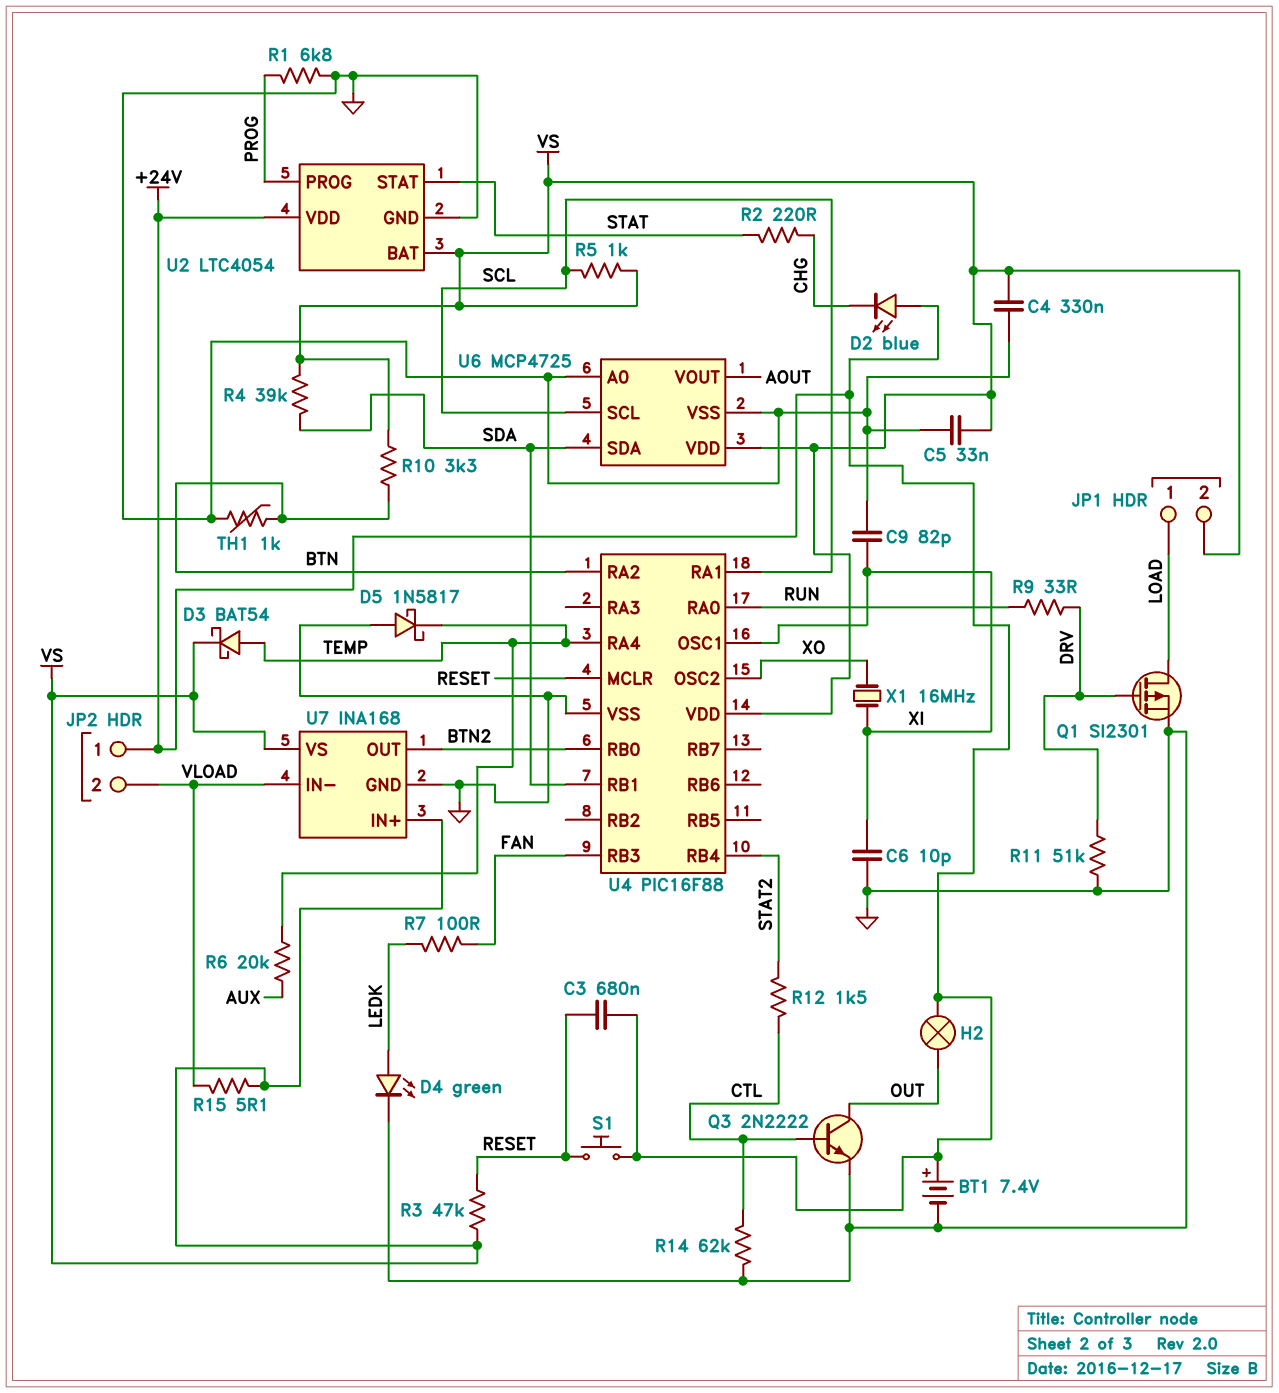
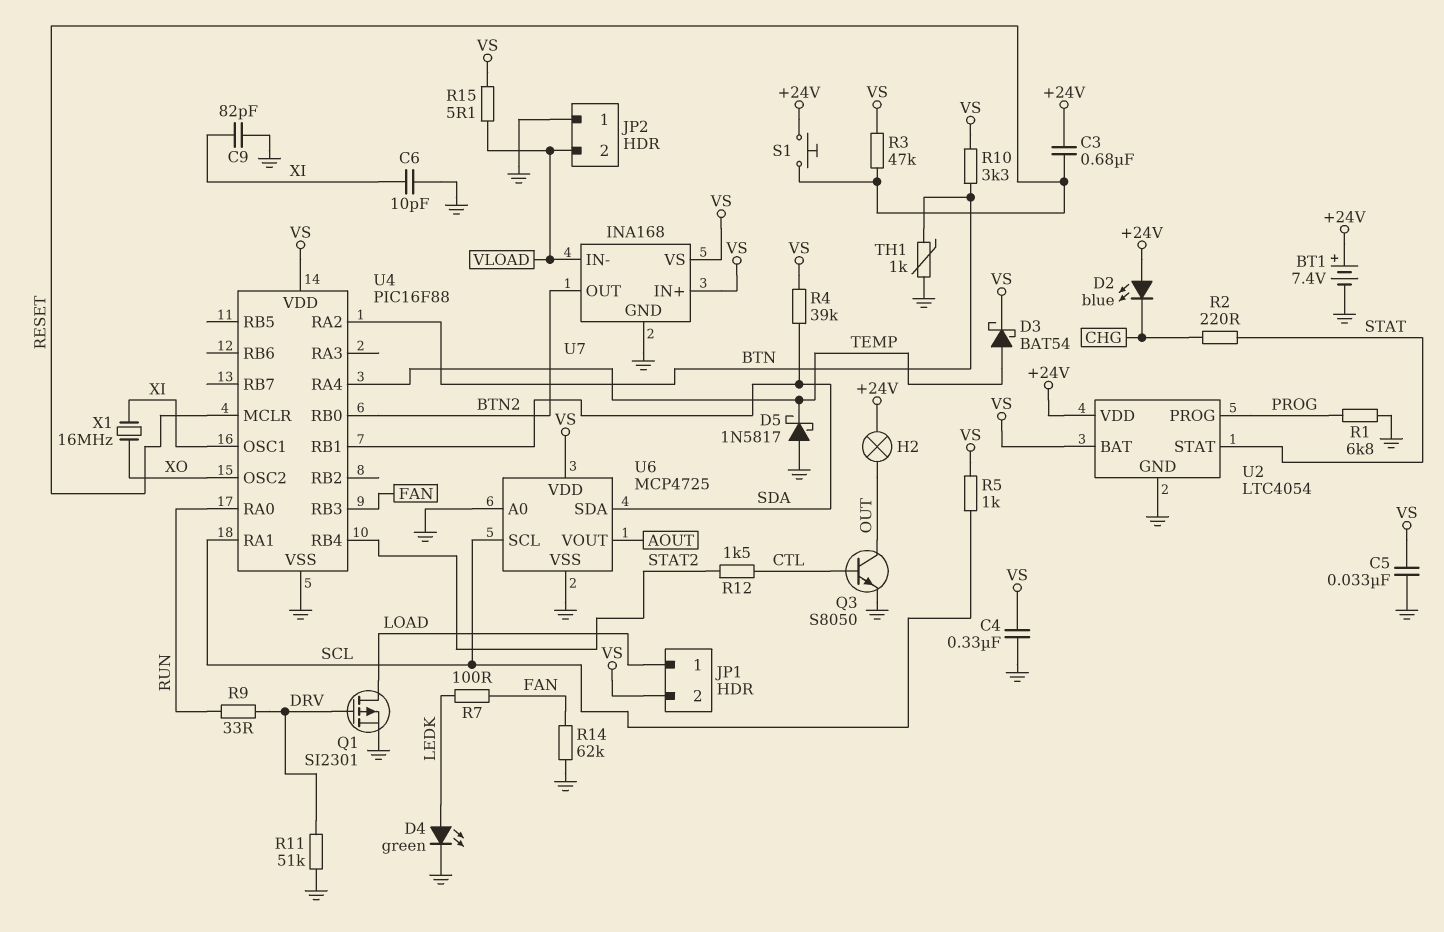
JP2 pin 1: +24V -> GND
Q3: NPN 2N2222 (B CTL, C OUT, E GND) -> NPN S8050 (B CTL, C OUT, E GND)
R6: 20k (AUX, TEMP) -> none
R14: 62k (CTL, GND) -> 62k (FAN, GND)

